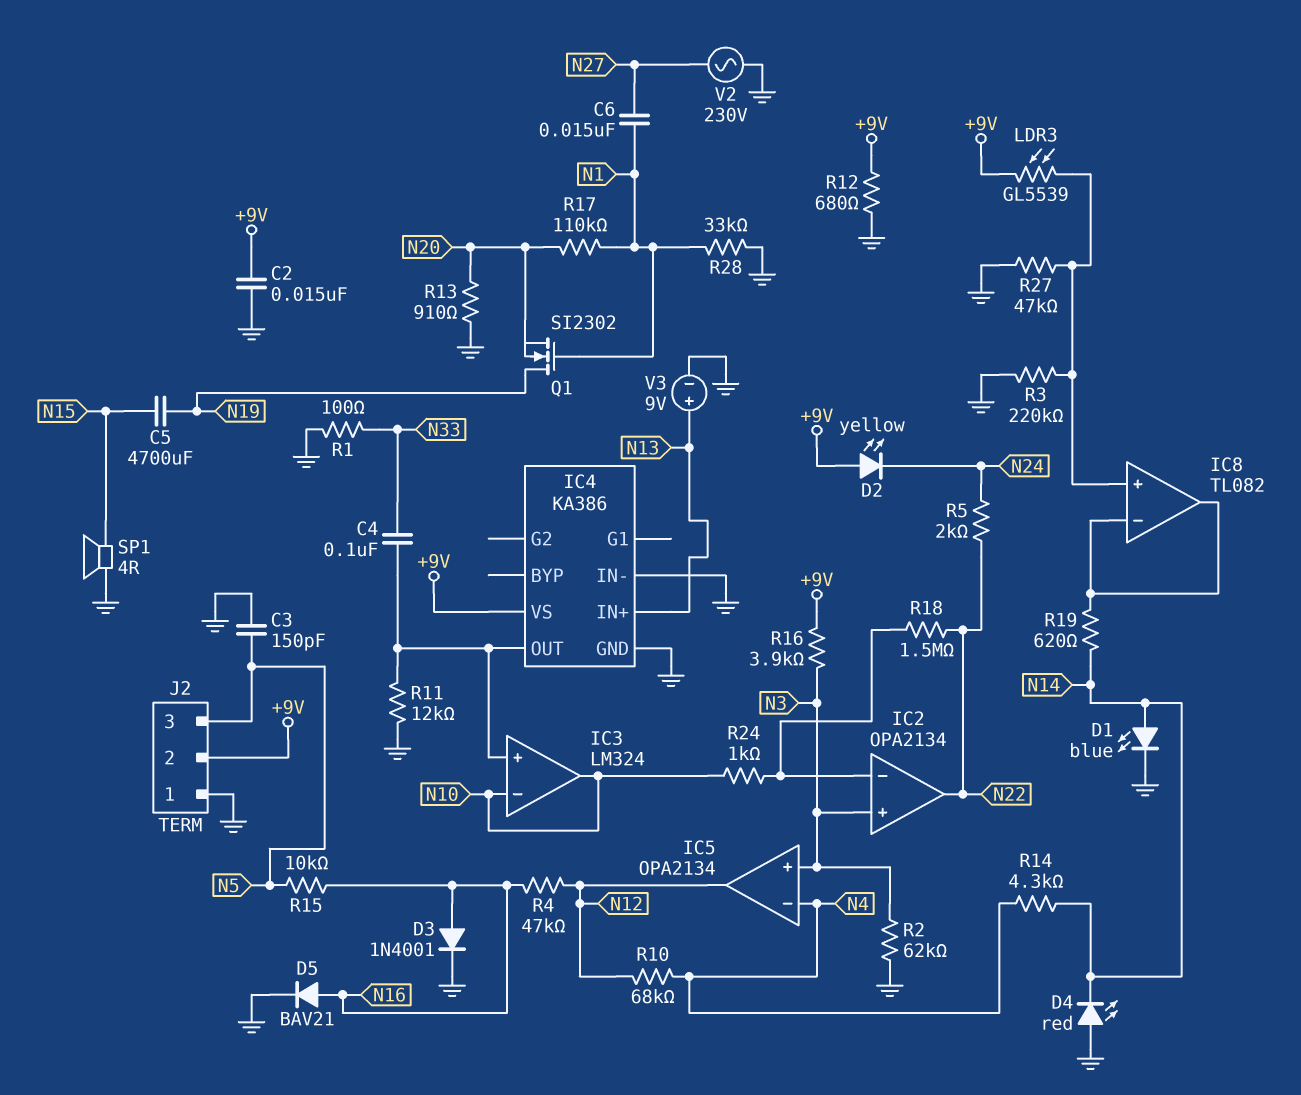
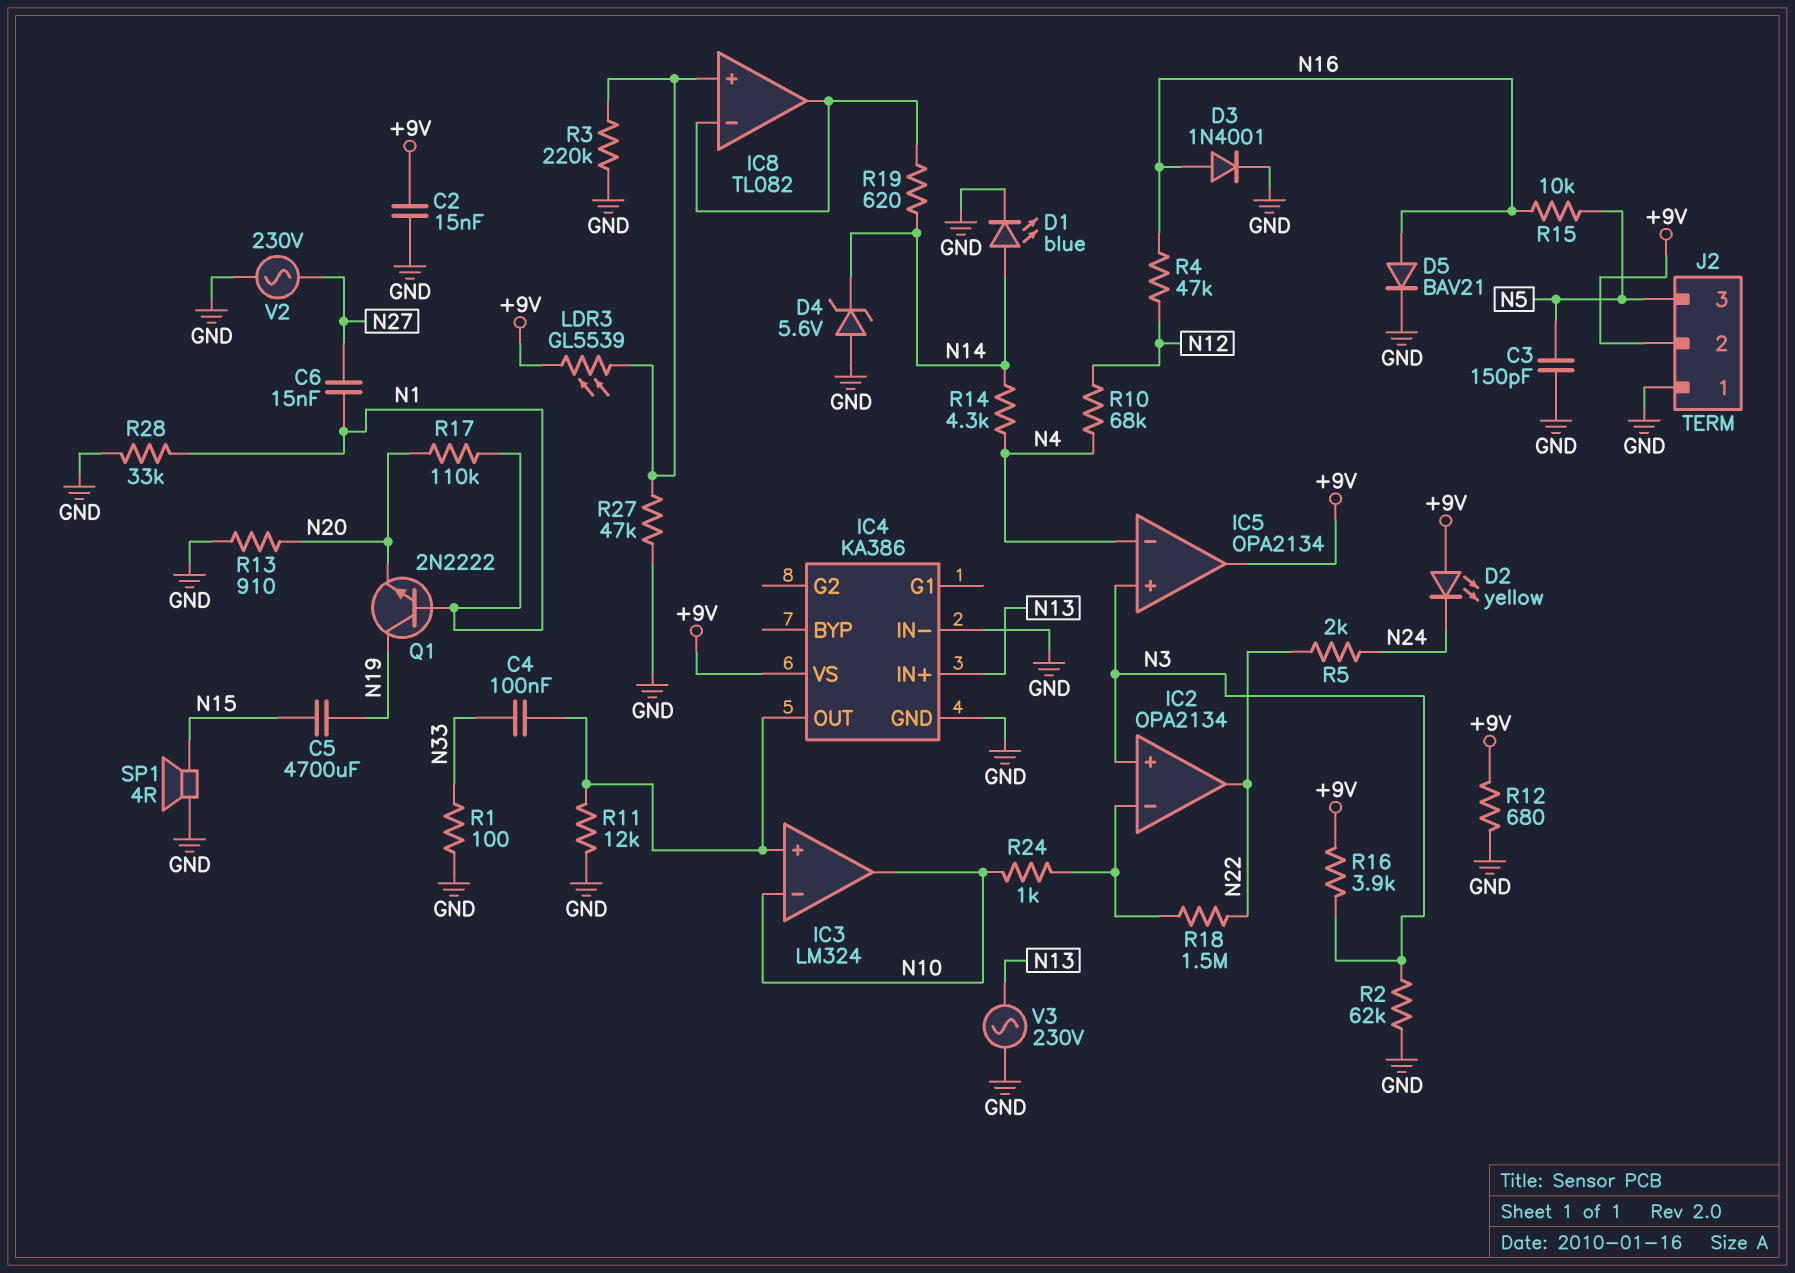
D4: LED red (A GND, K N14) -> zener 5.6V (A GND, K N14)
IC5 pin out: N12 -> +9V
Q1: NMOS SI2302 (G N1, D N19, S N20) -> NPN 2N2222 (B N1, C N19, E N20)
V3: 9V (plus N13, minus GND) -> AC 230V (GND, N13)

